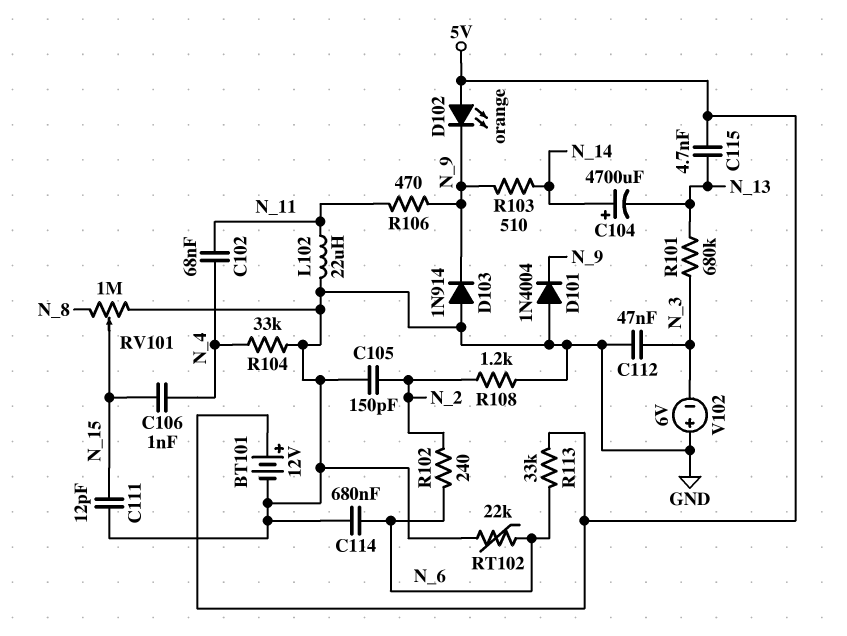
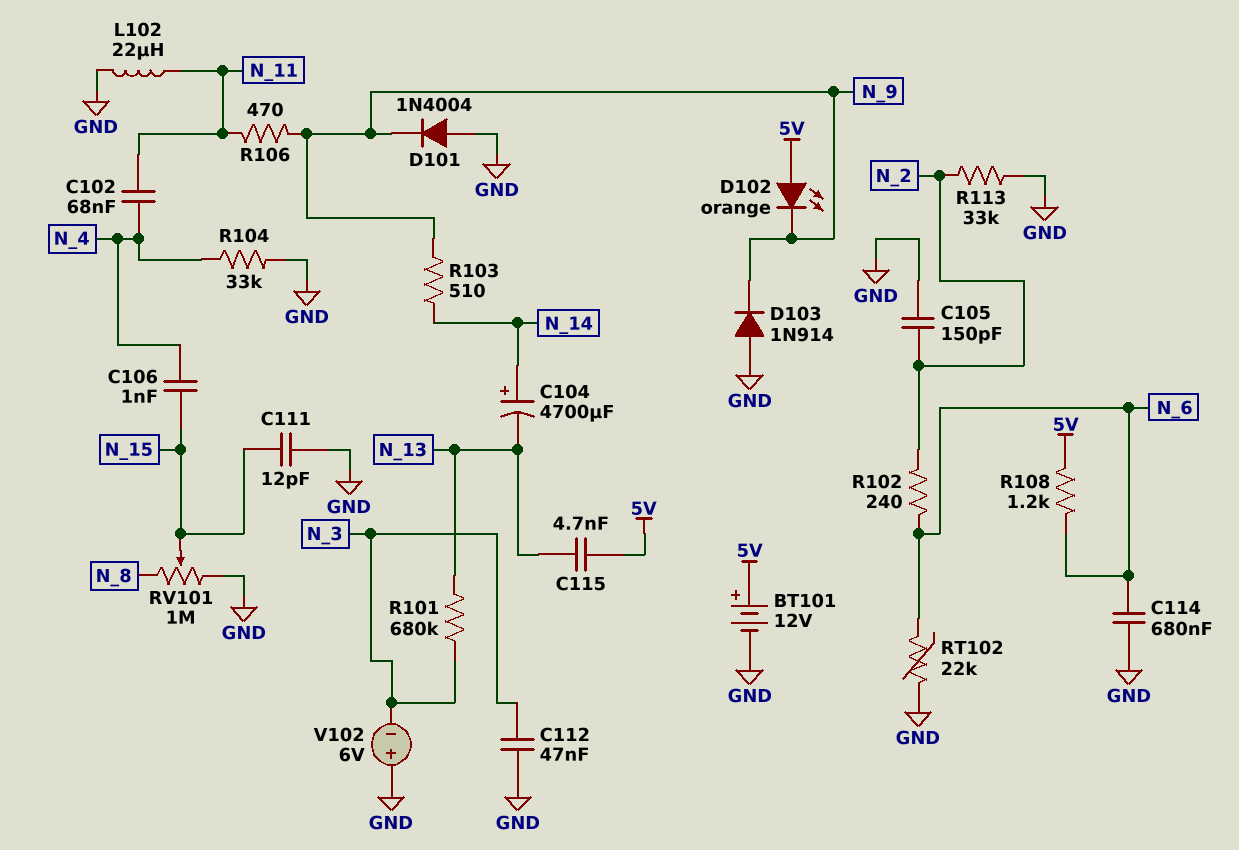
R108: 1.2k (GND, N_2) -> 1.2k (5V, N_6)
R113: 33k (5V, N_6) -> 33k (GND, N_2)

